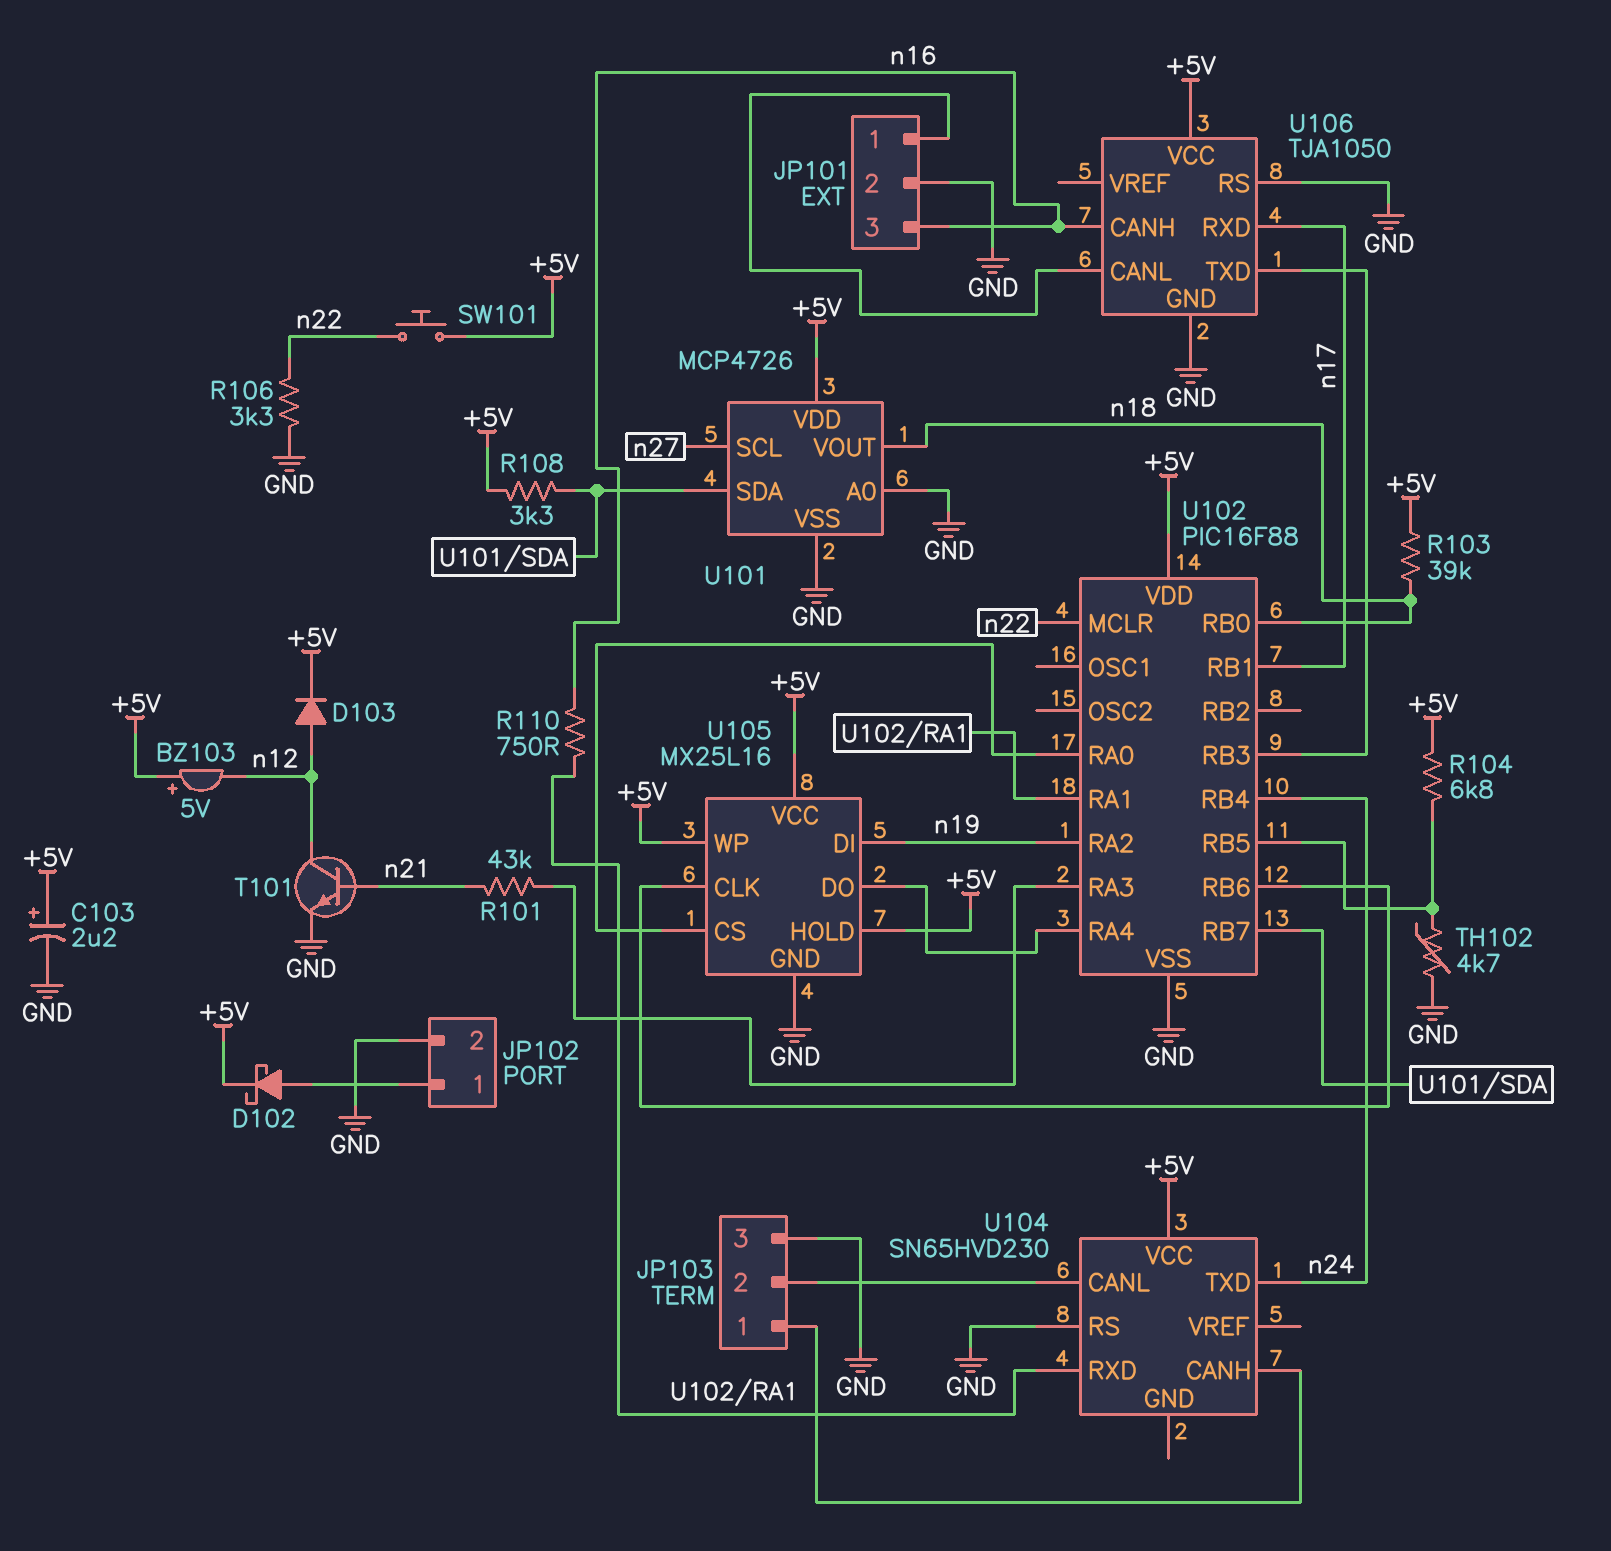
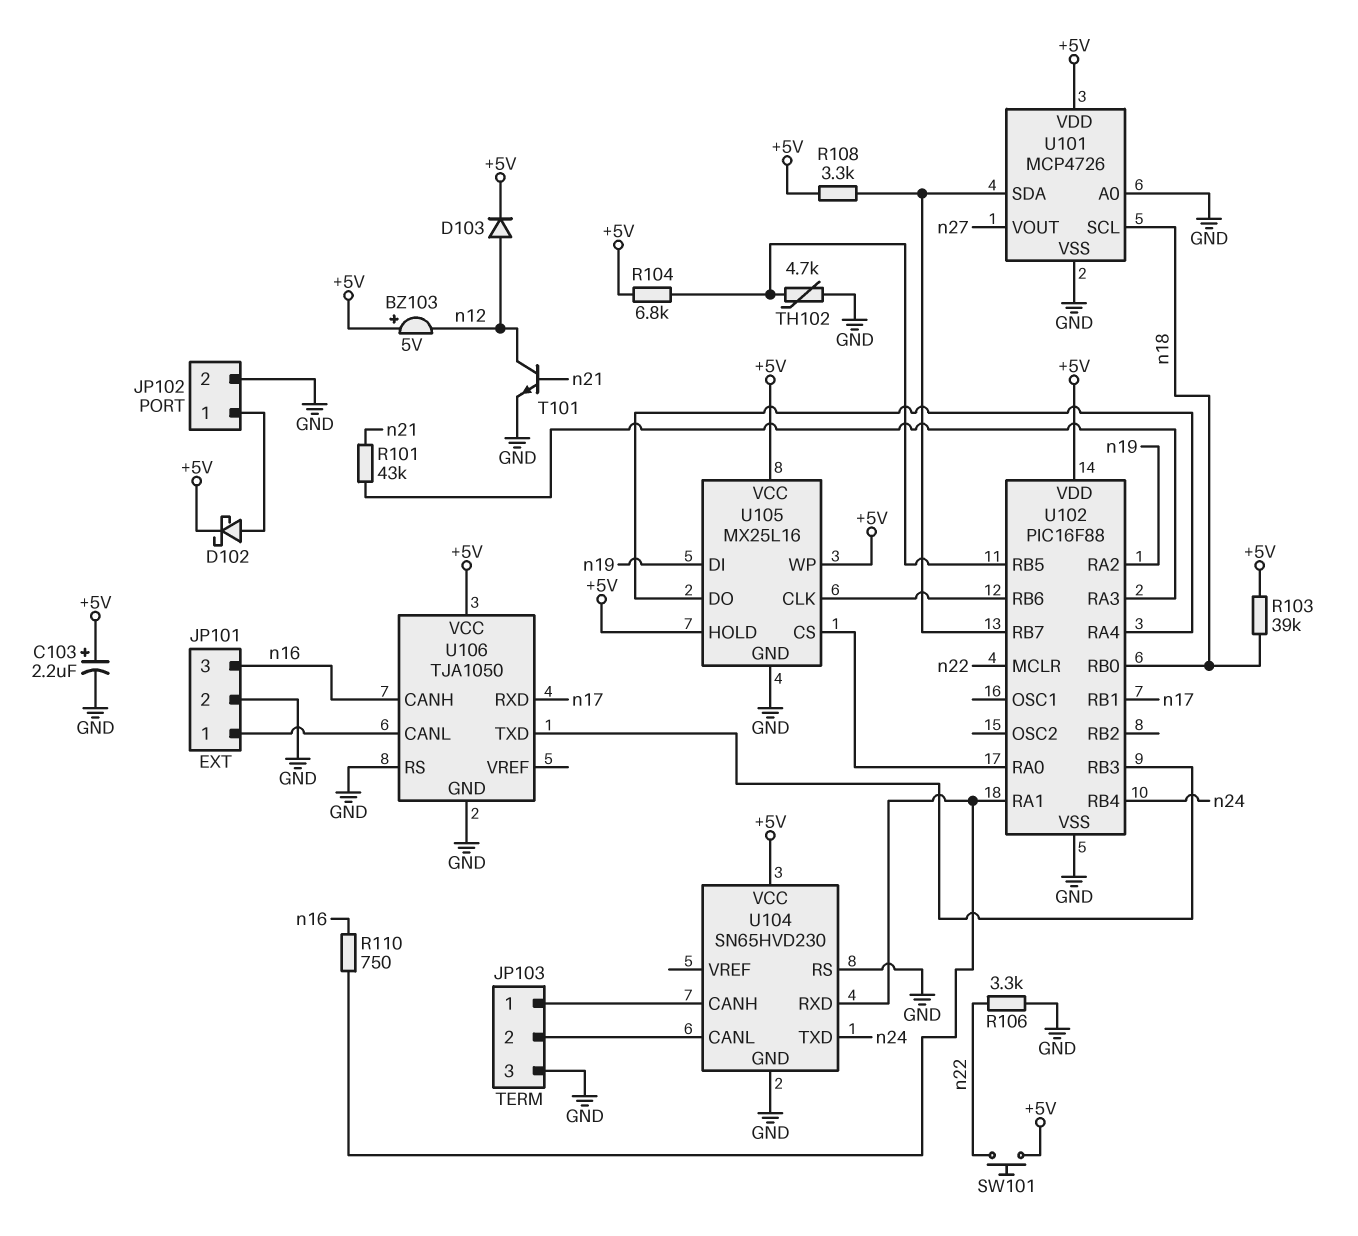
U101 pin SCL: n27 -> n18
U101 pin VOUT: n18 -> n27
U104 pin GND: none -> GND

